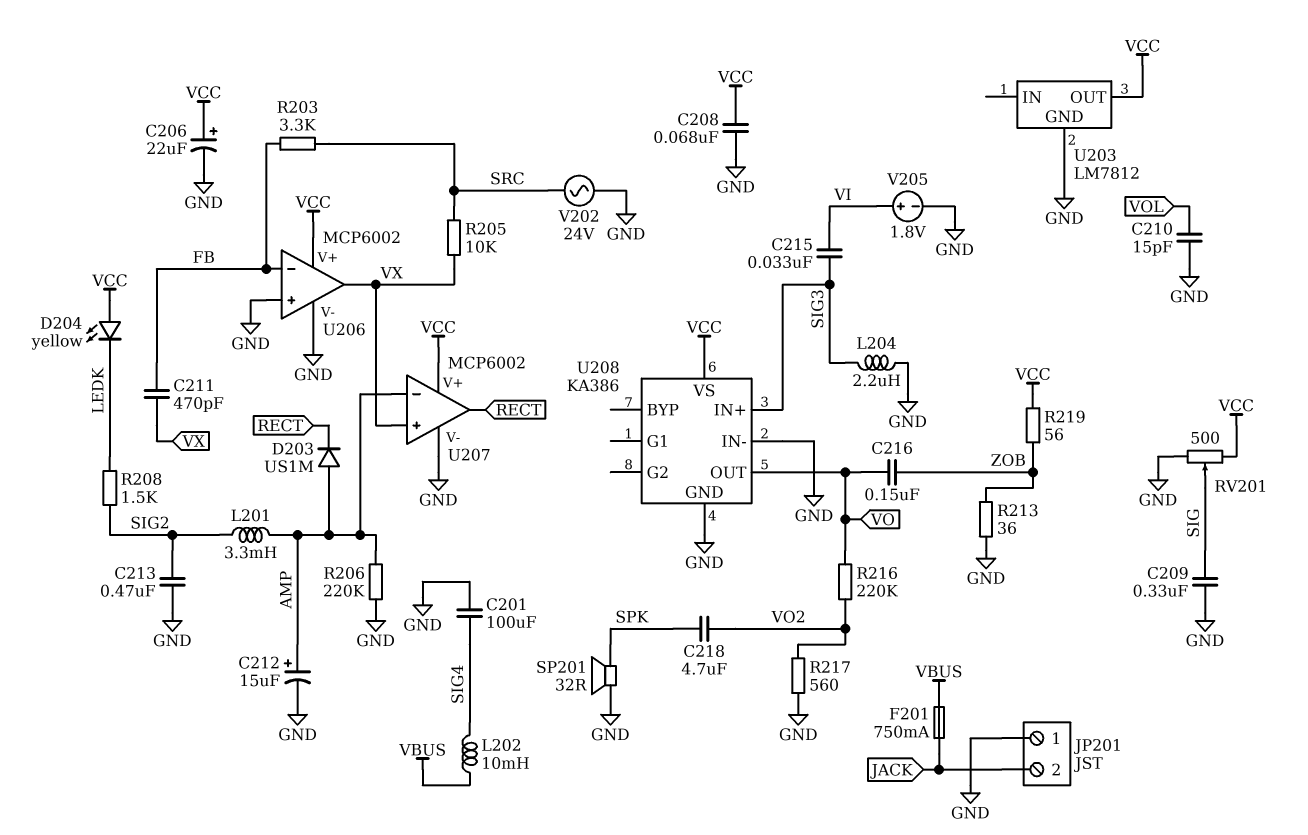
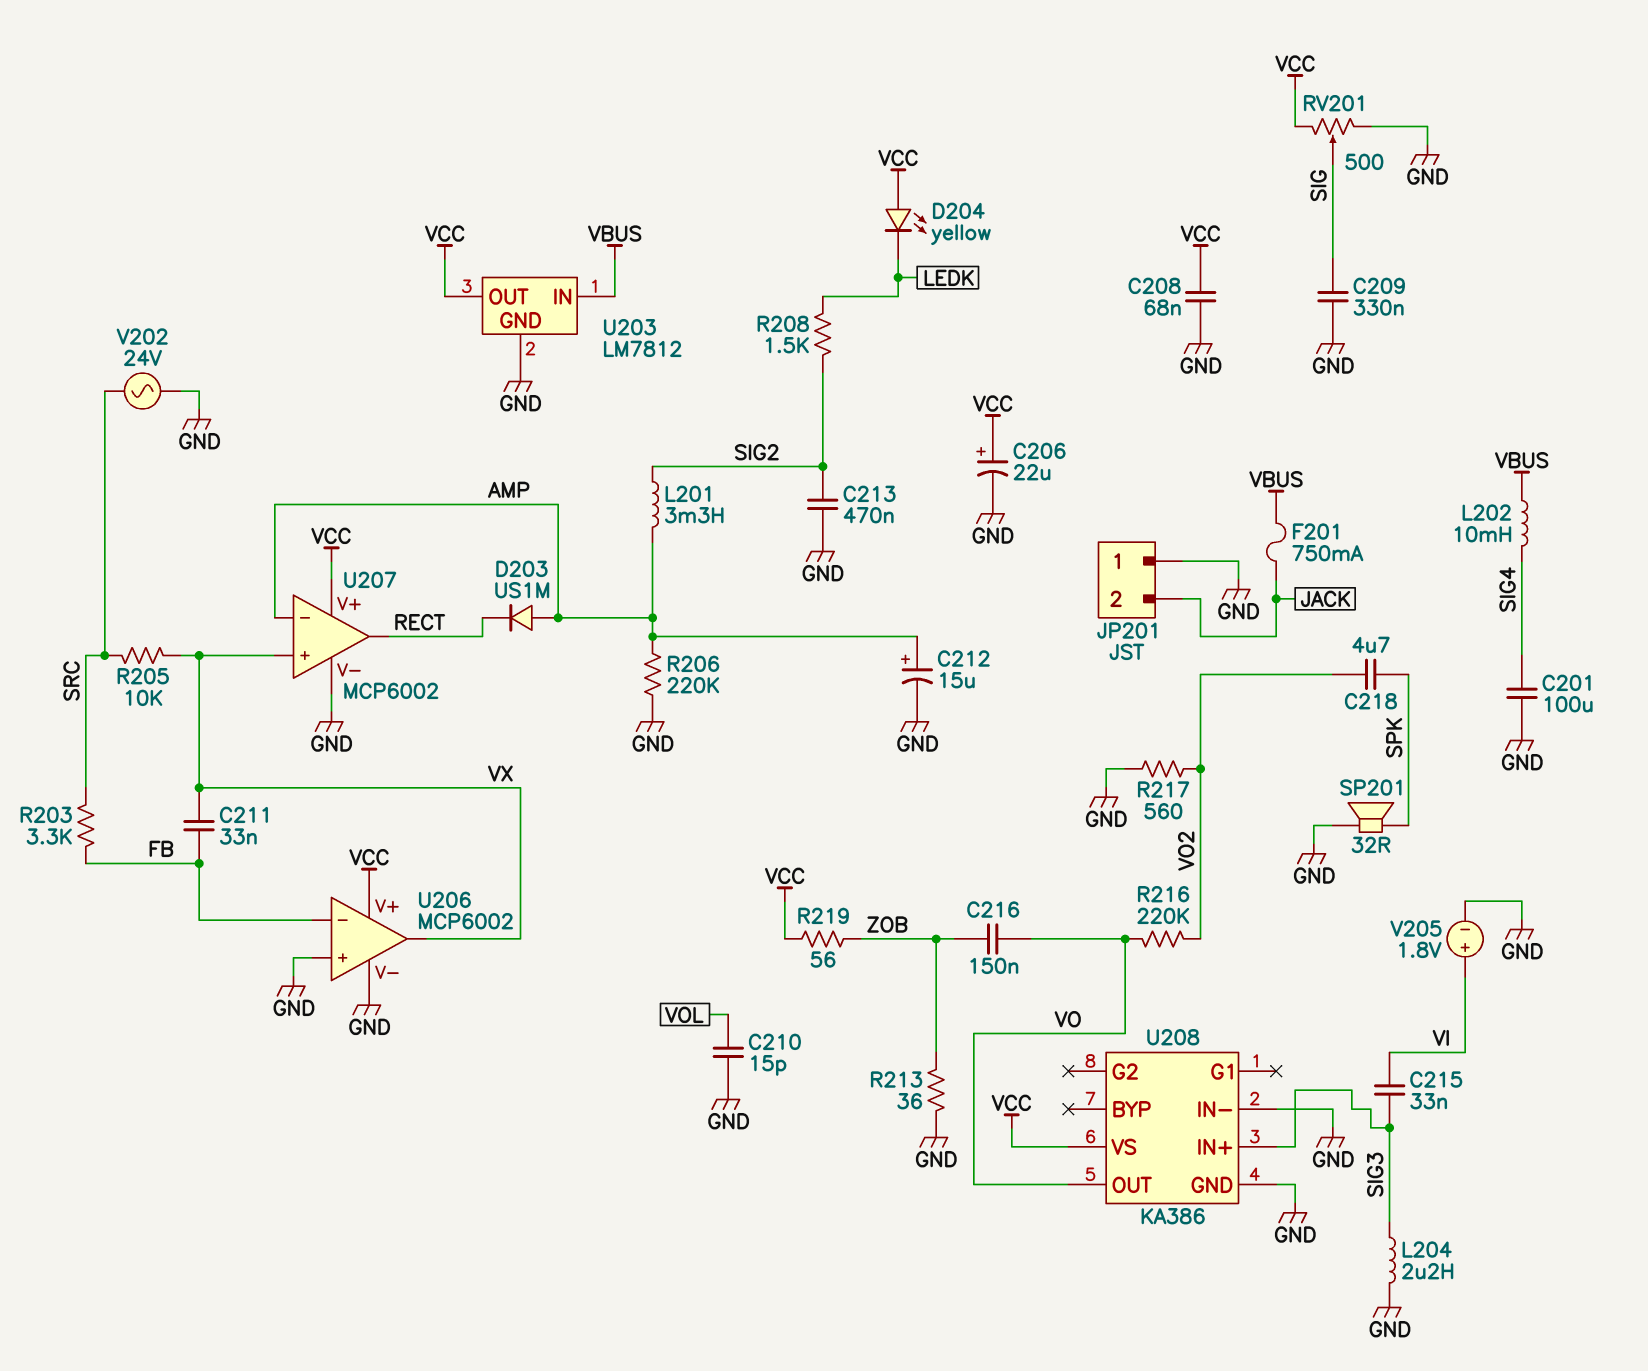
C211: 470pF (FB, VX) -> 33nF (FB, VX)
U203 pin IN: none -> VBUS

